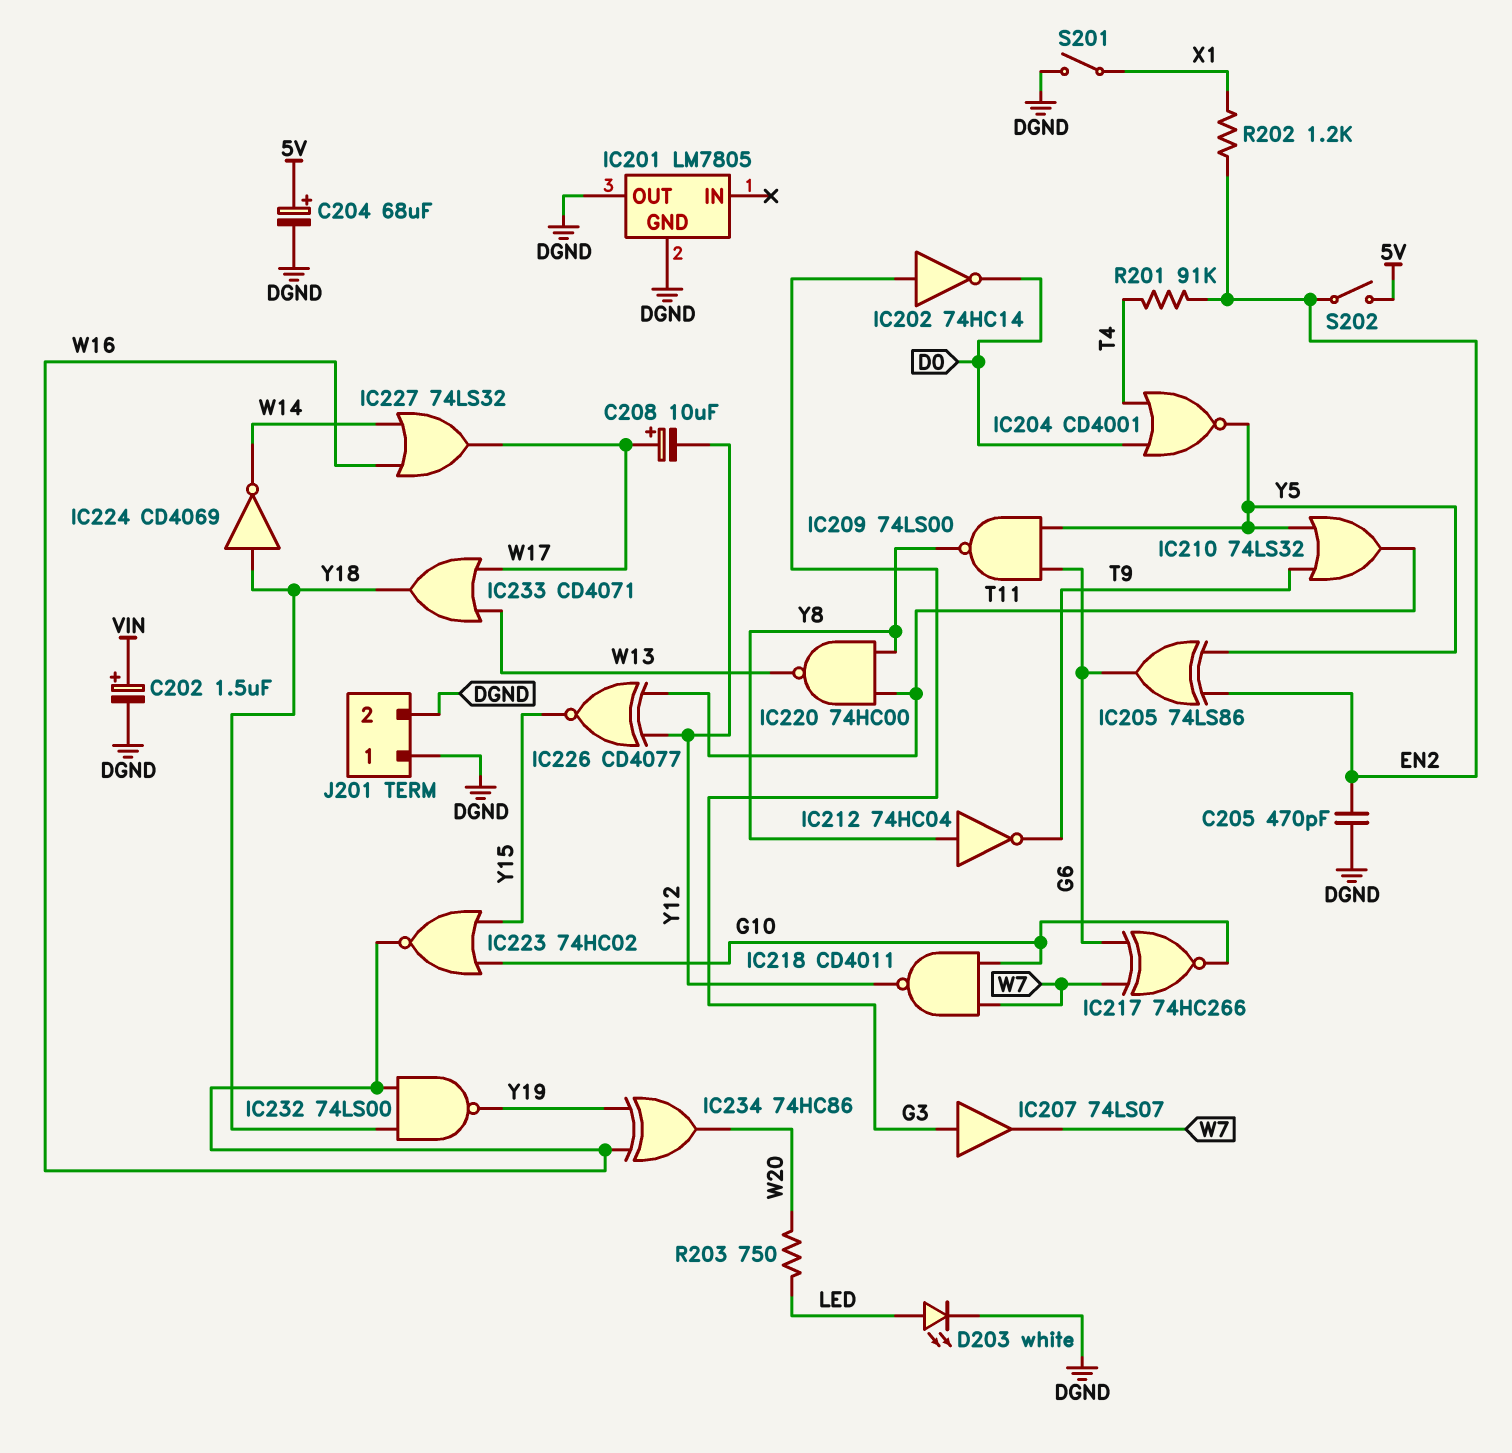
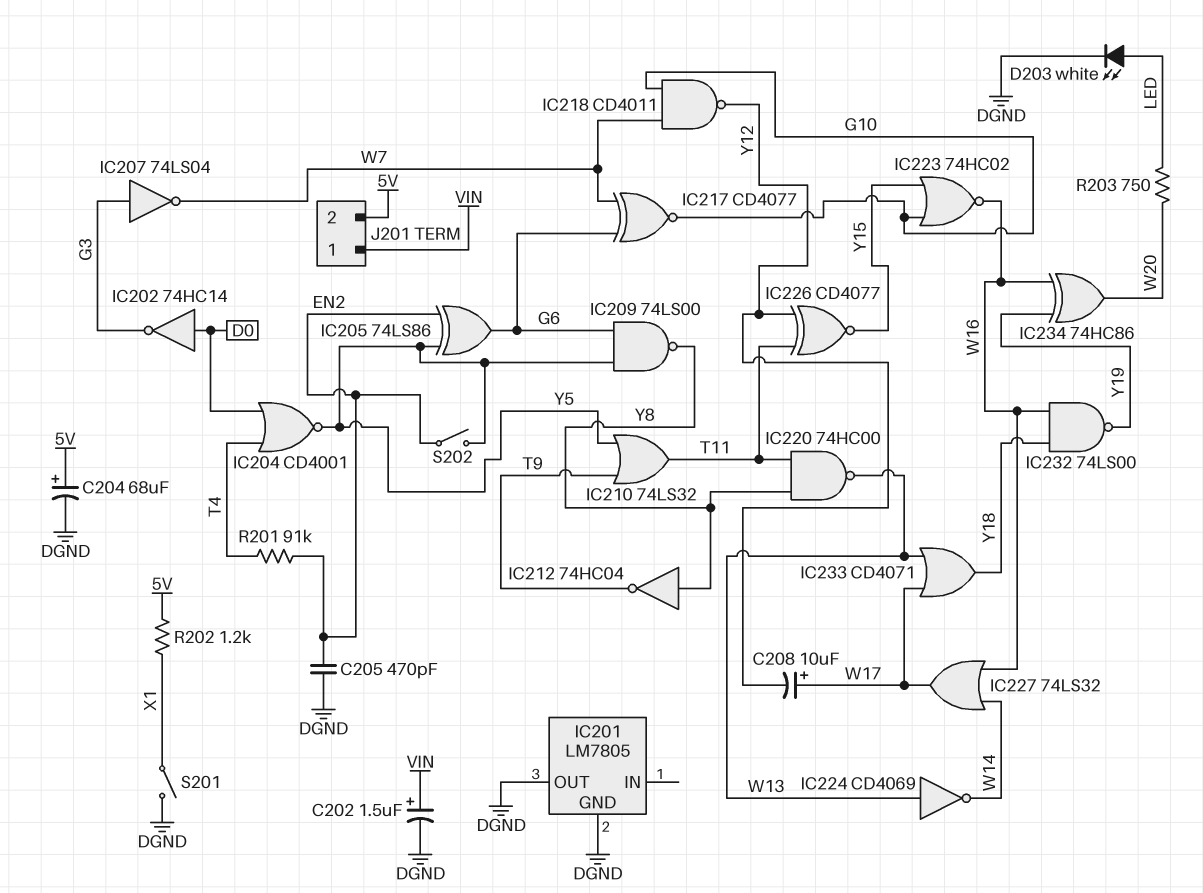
IC202: NOT 74HC14 (in G3, out D0) -> NOT 74HC14 (in D0, out G3)
IC207: buffer 74LS07 (in G3, out W7) -> NOT 74LS04 (in G3, out W7)
IC217: XNOR 74HC266 (in G6, in W7, out G10) -> XNOR CD4077 (in G6, in W7, out G10)
IC224: NOT CD4069 (in Y18, out W14) -> NOT CD4069 (in W13, out W14)
J201 pin 1: DGND -> VIN
J201 pin 2: DGND -> 5V
R202: 1.2k (EN2, X1) -> 1.2k (5V, X1)
S202: switch (5V, EN2) -> switch (EN2, Y5)

